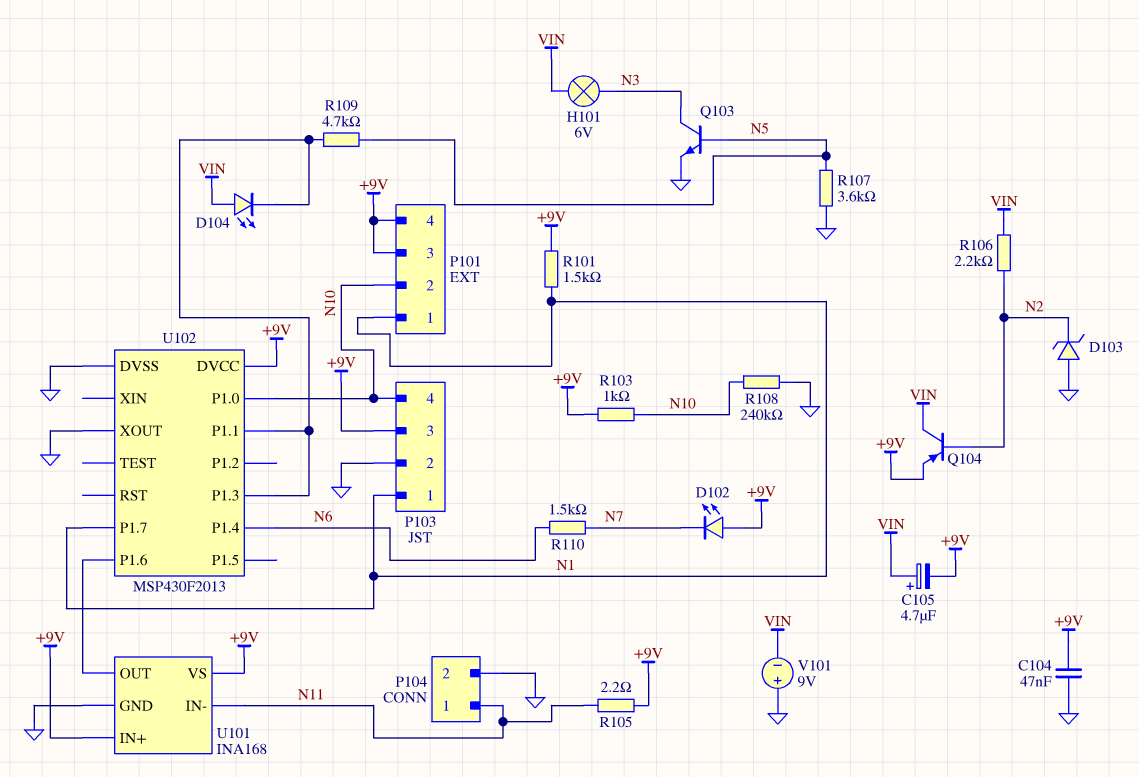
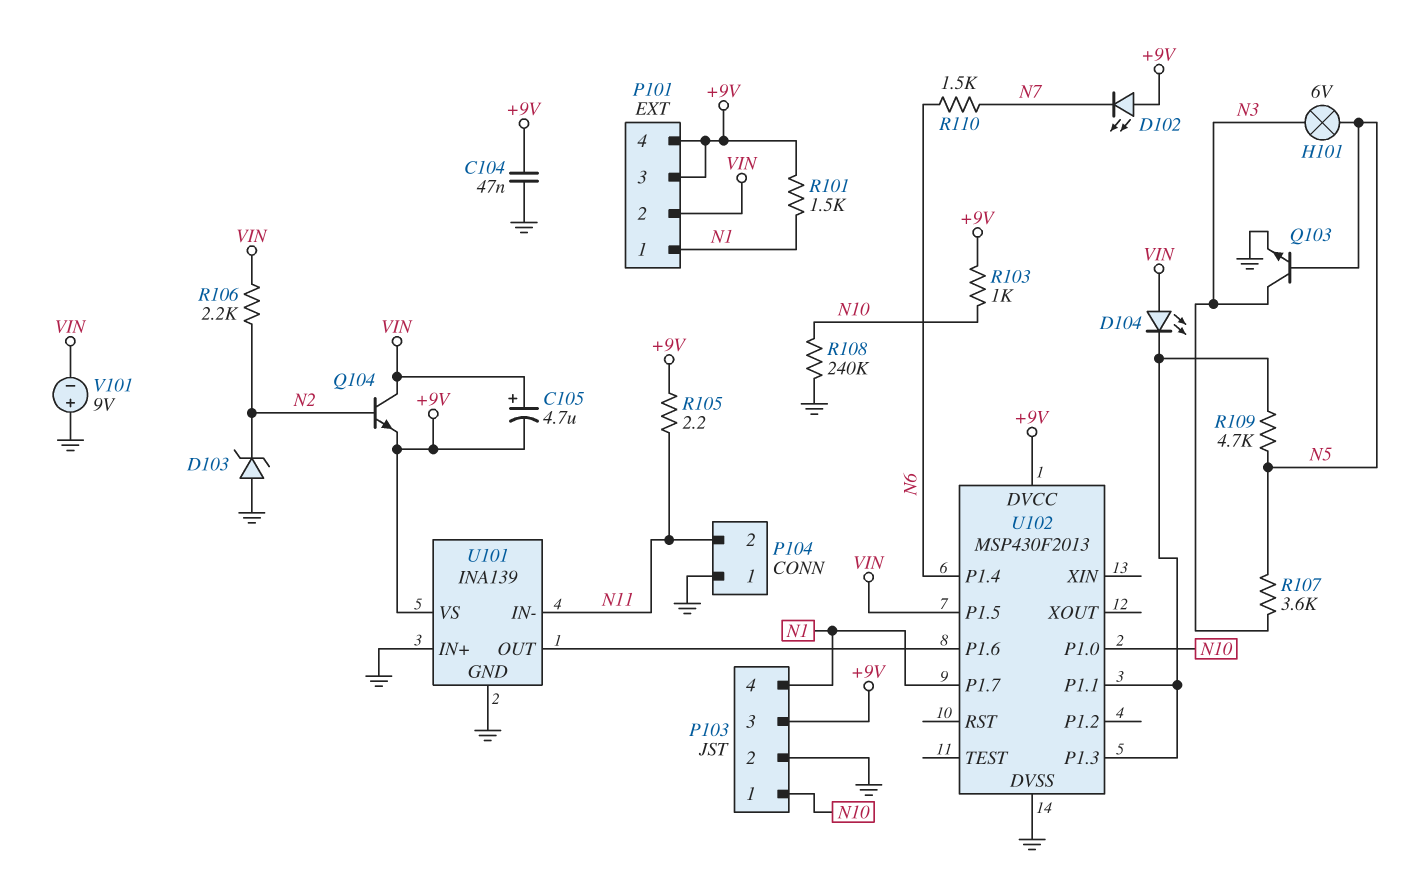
H101: lamp 6V (N3, VIN) -> lamp 6V (N3, N5)
P101 pin 2: N10 -> VIN
P103 pin 1: N1 -> N10
P103 pin 4: N10 -> N1
P104 pin 1: N11 -> GND
P104 pin 2: GND -> N11
Q104: PNP (B N2, C VIN, E +9V) -> NPN (B N2, C VIN, E +9V)
R107: 3.6k (GND, N5) -> 3.6k (N3, N5)
U101: INA168 -> INA139
U101 pin IN+: +9V -> GND
U102 pin P1.5: none -> VIN
U102 pin XOUT: GND -> none

